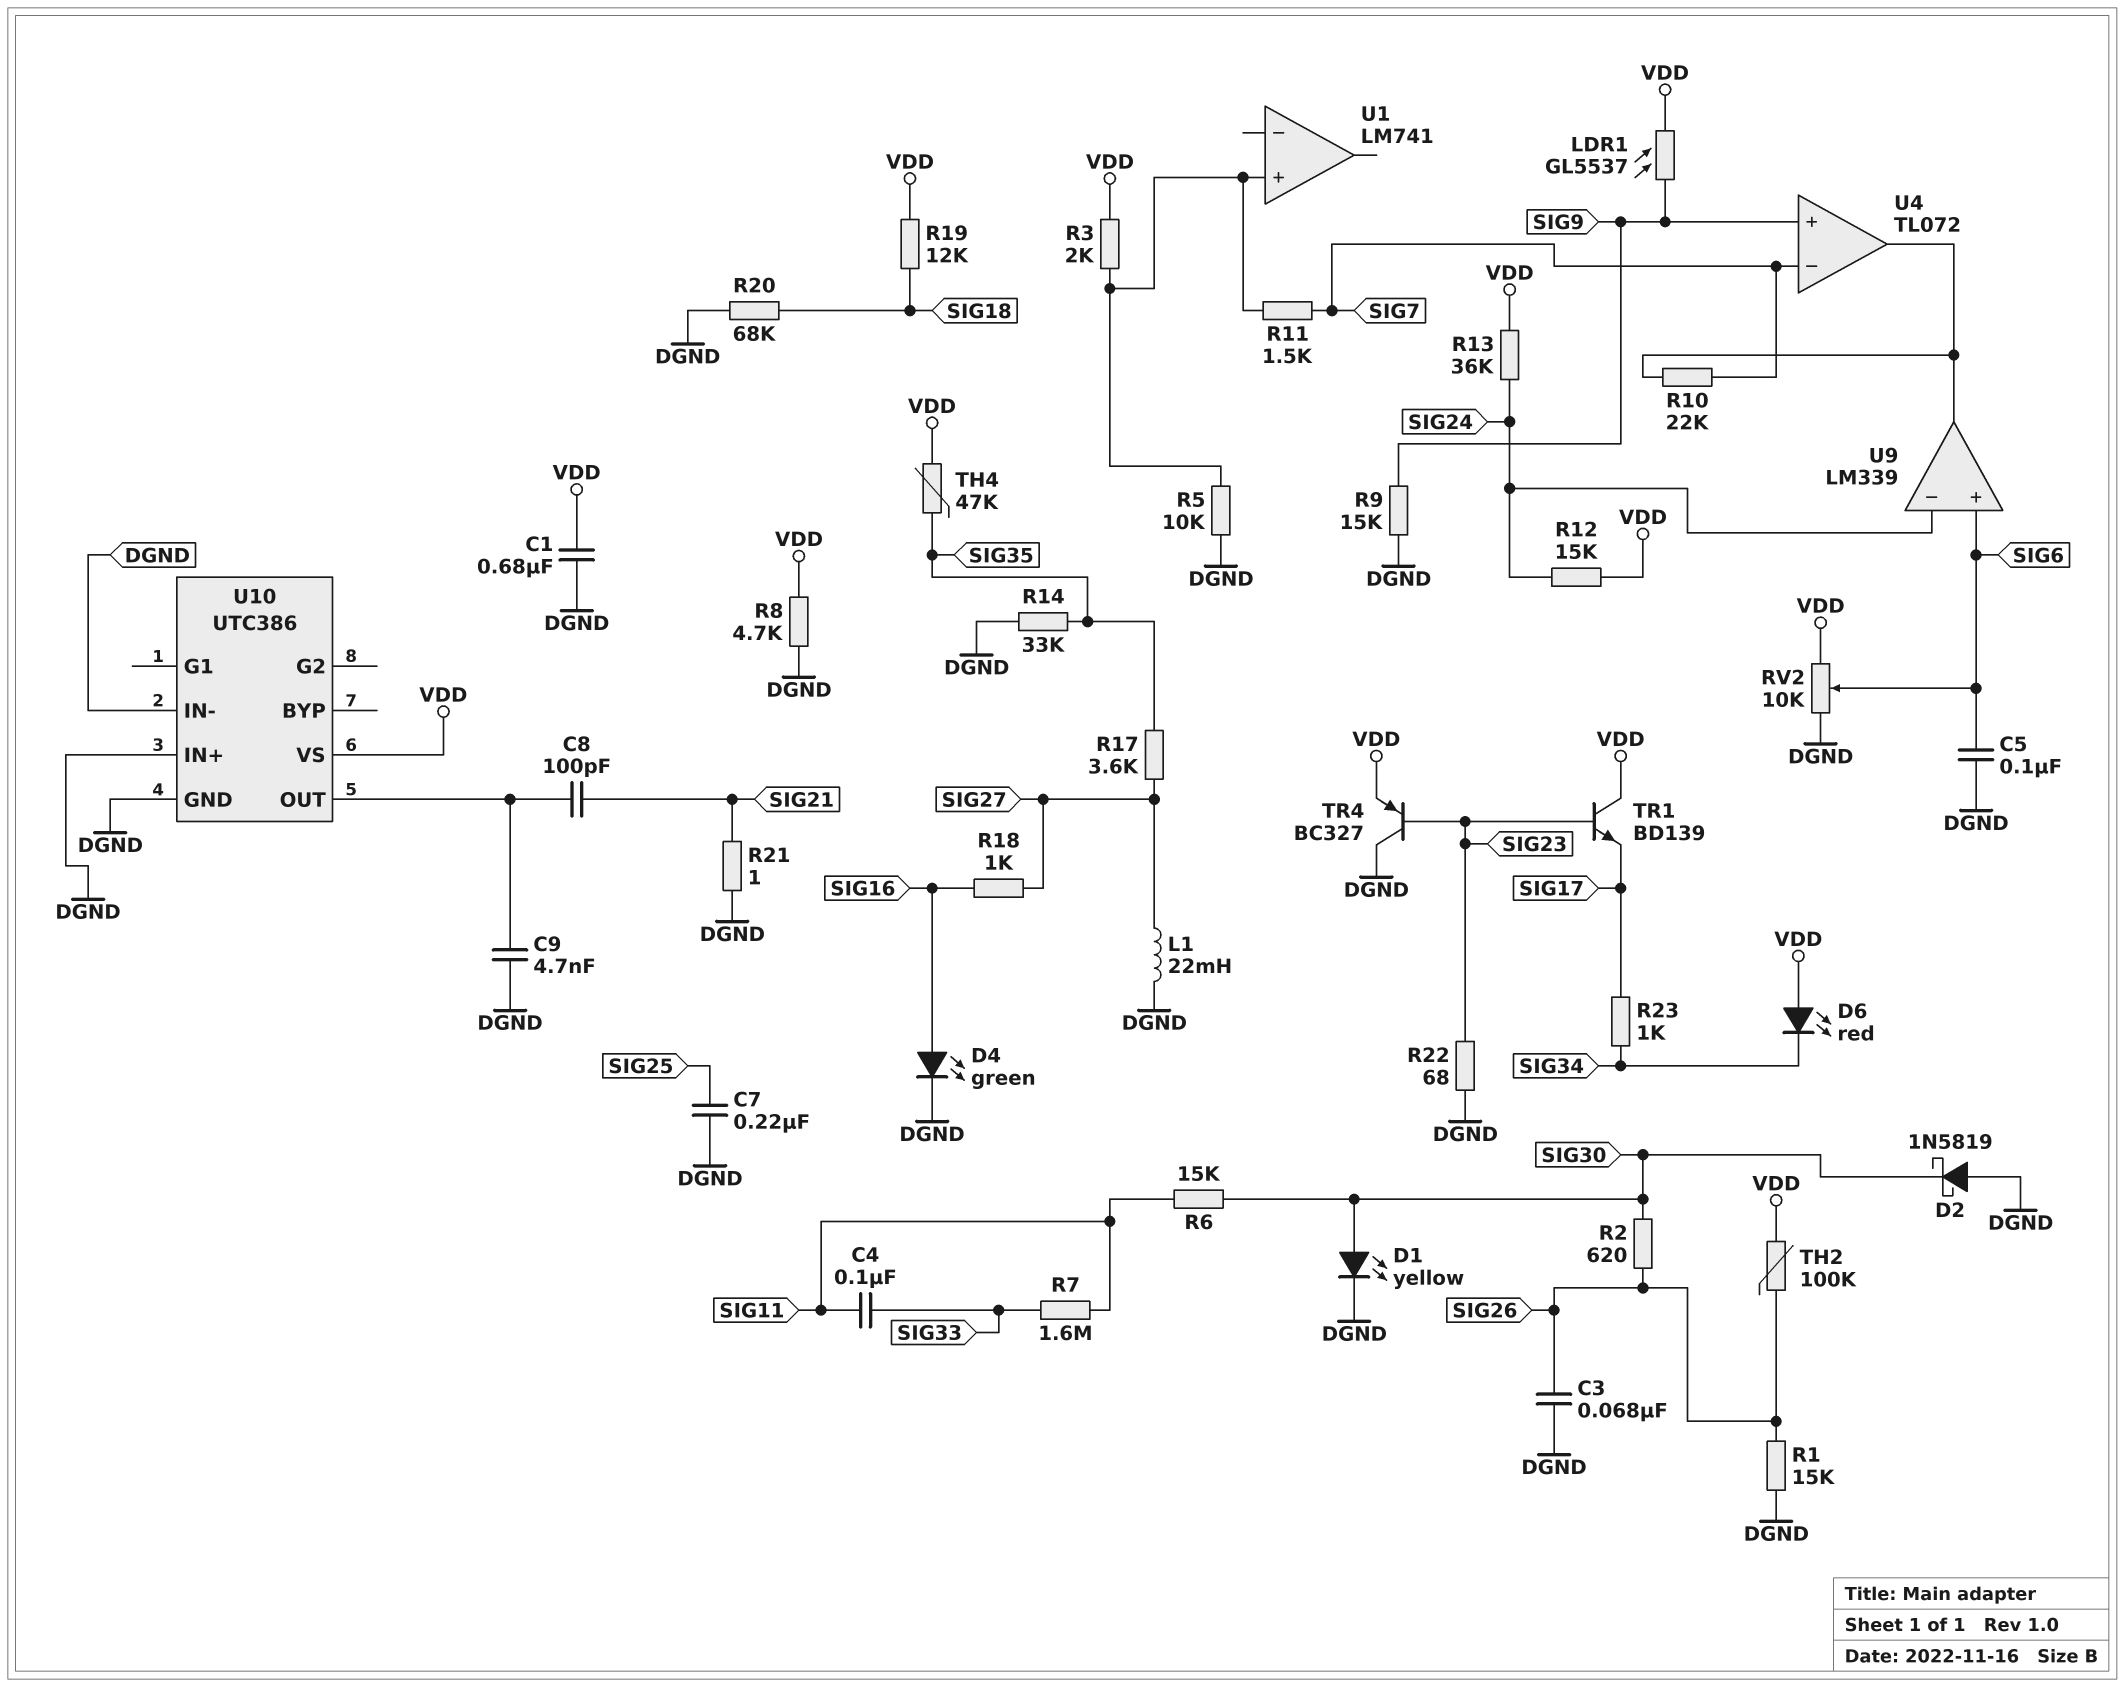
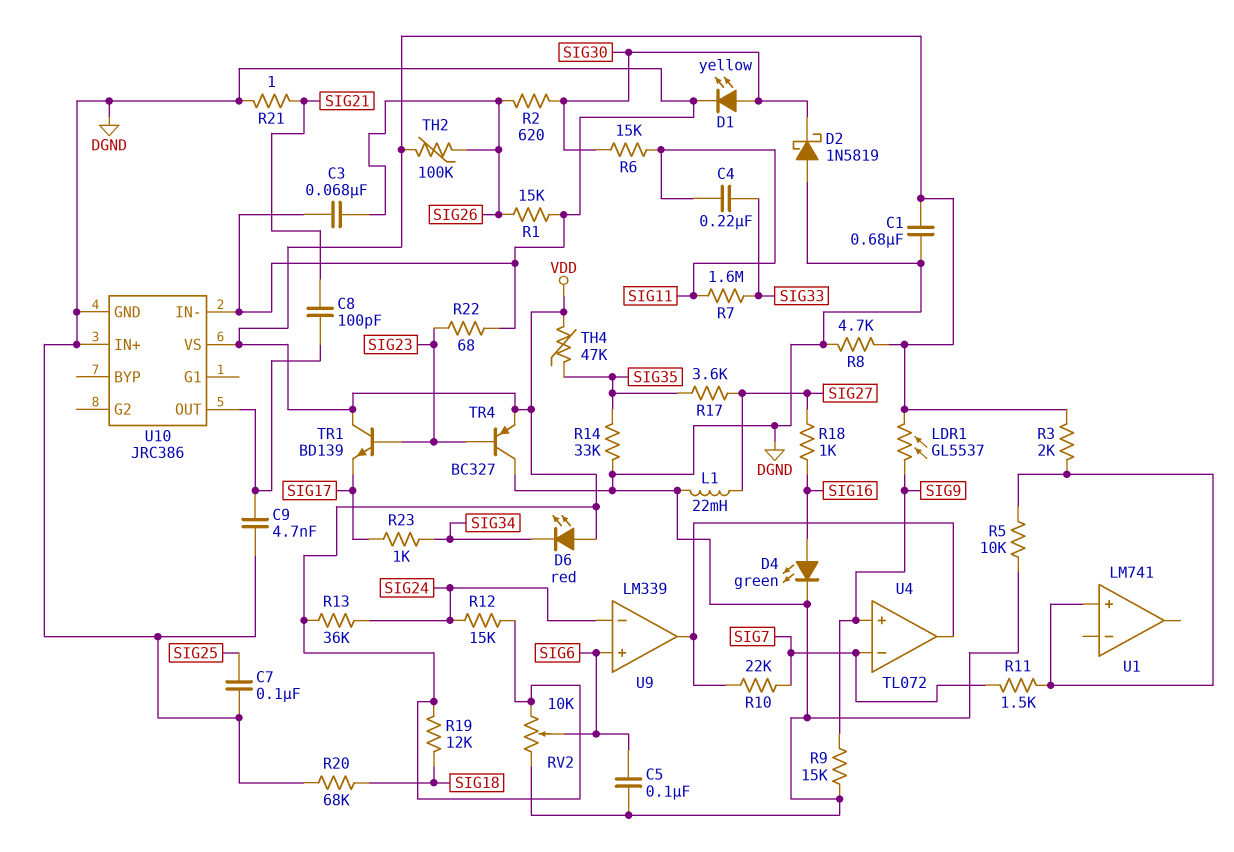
C4: 100nF (SIG11, SIG33) -> 220nF (SIG11, SIG33)
C7: 220nF (DGND, SIG25) -> 100nF (DGND, SIG25)
U10: UTC386 -> JRC386

